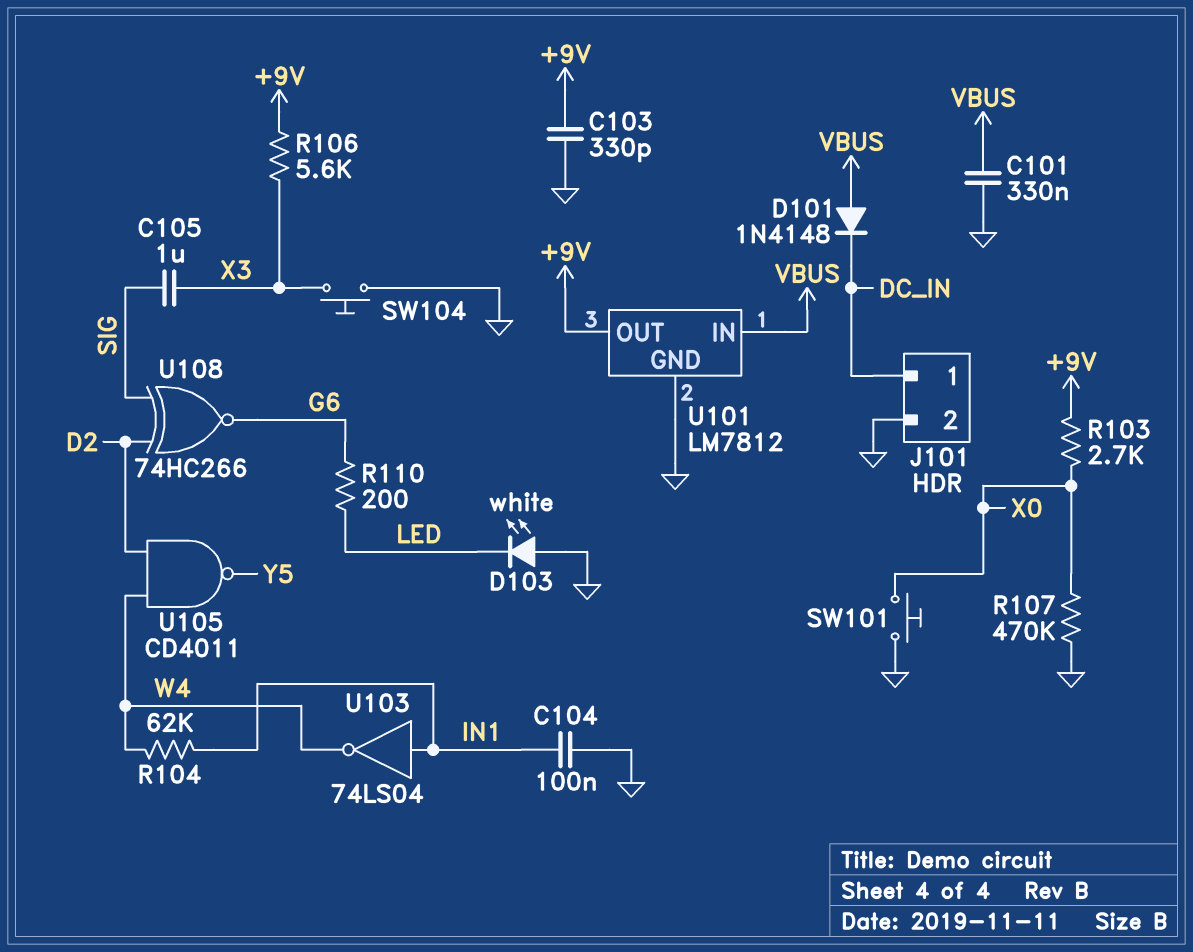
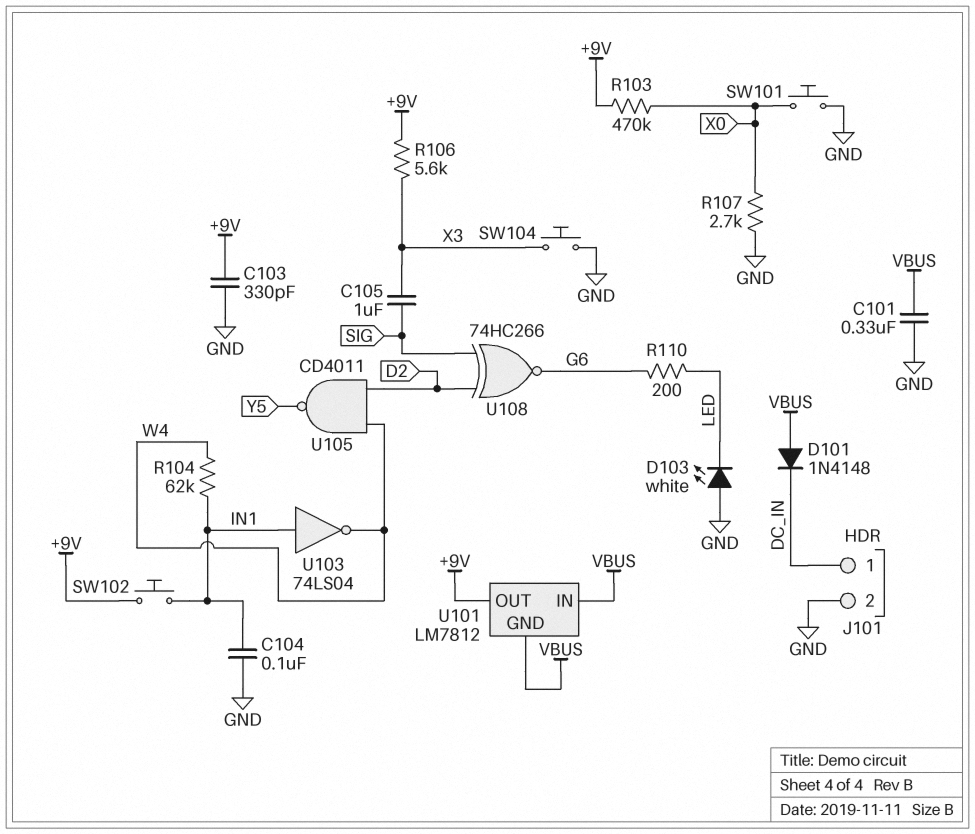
R103: 2.7k (+9V, X0) -> 470k (+9V, X0)
R107: 470k (GND, X0) -> 2.7k (GND, X0)
SW102: none -> button (+9V, IN1)
U101 pin GND: GND -> VBUS

